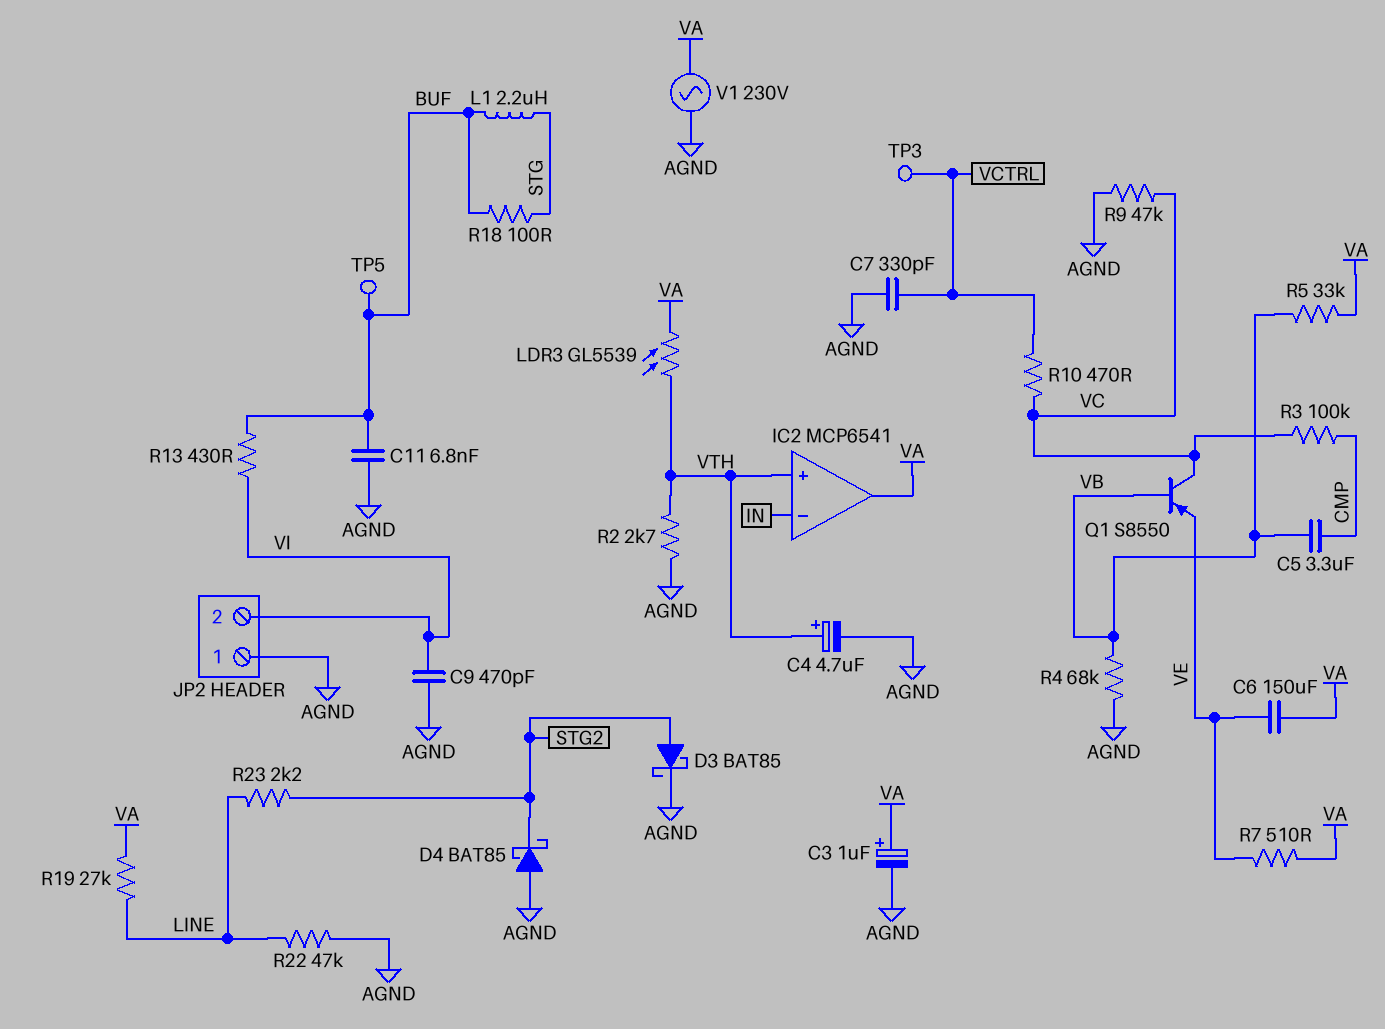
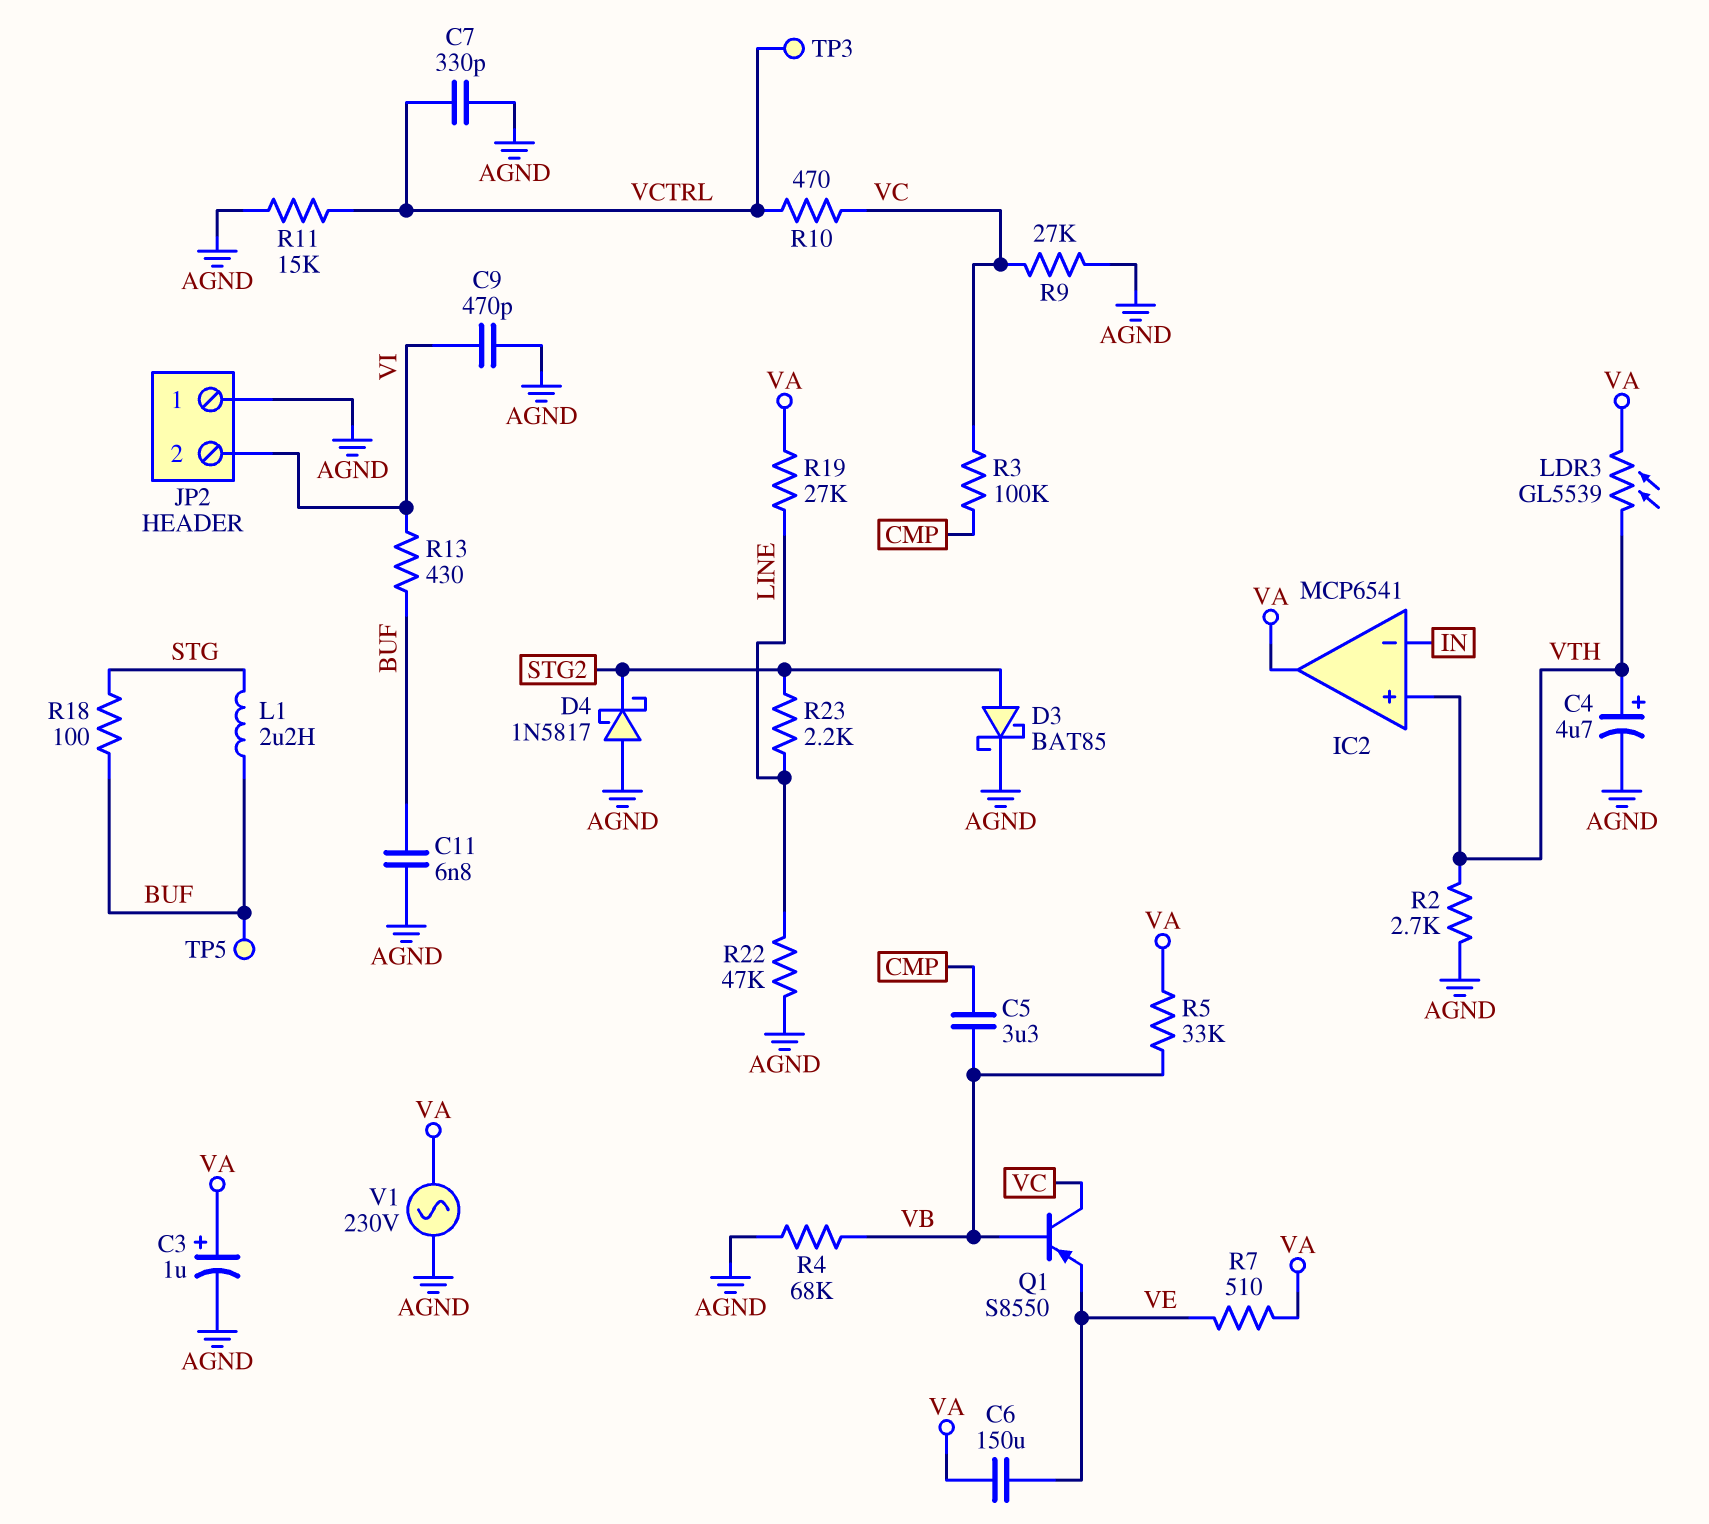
D4: schottky BAT85 (A AGND, K STG2) -> schottky 1N5817 (A AGND, K STG2)
R9: 47k (AGND, VC) -> 27k (AGND, VC)
R11: none -> 15k (AGND, VCTRL)

